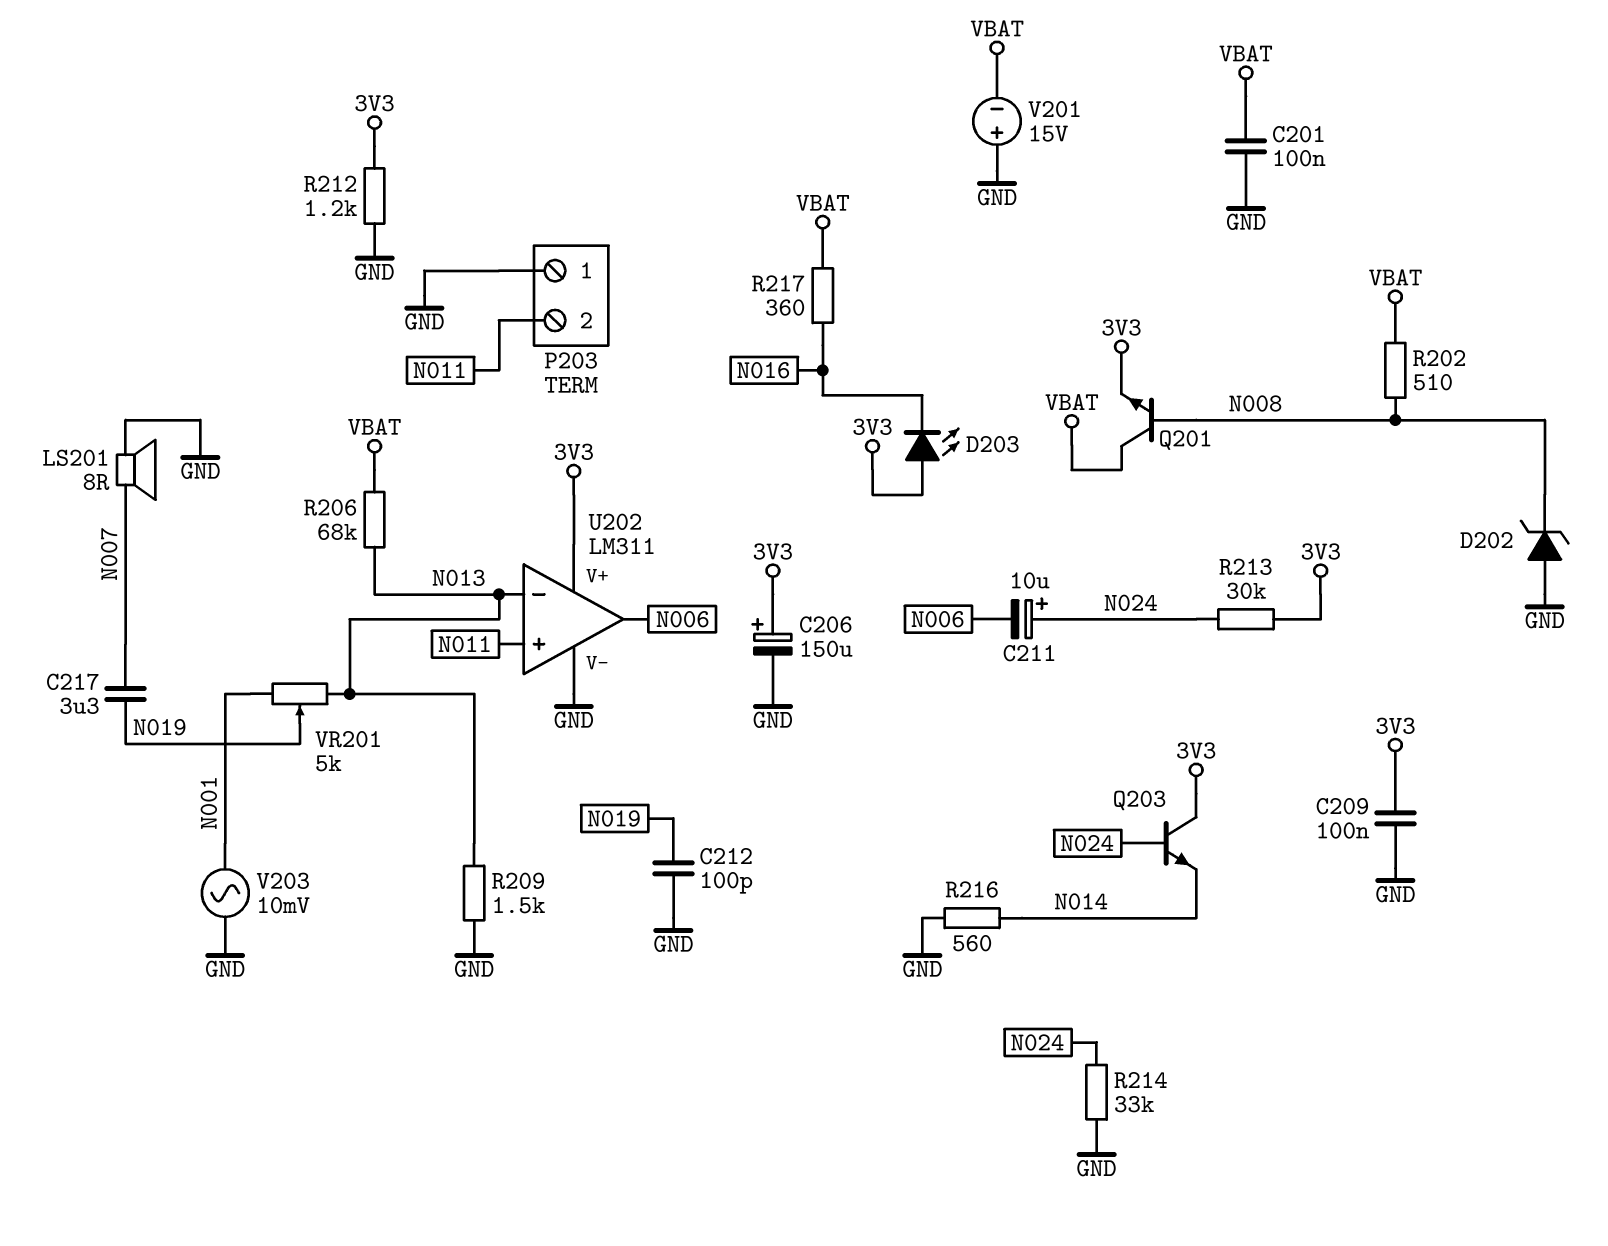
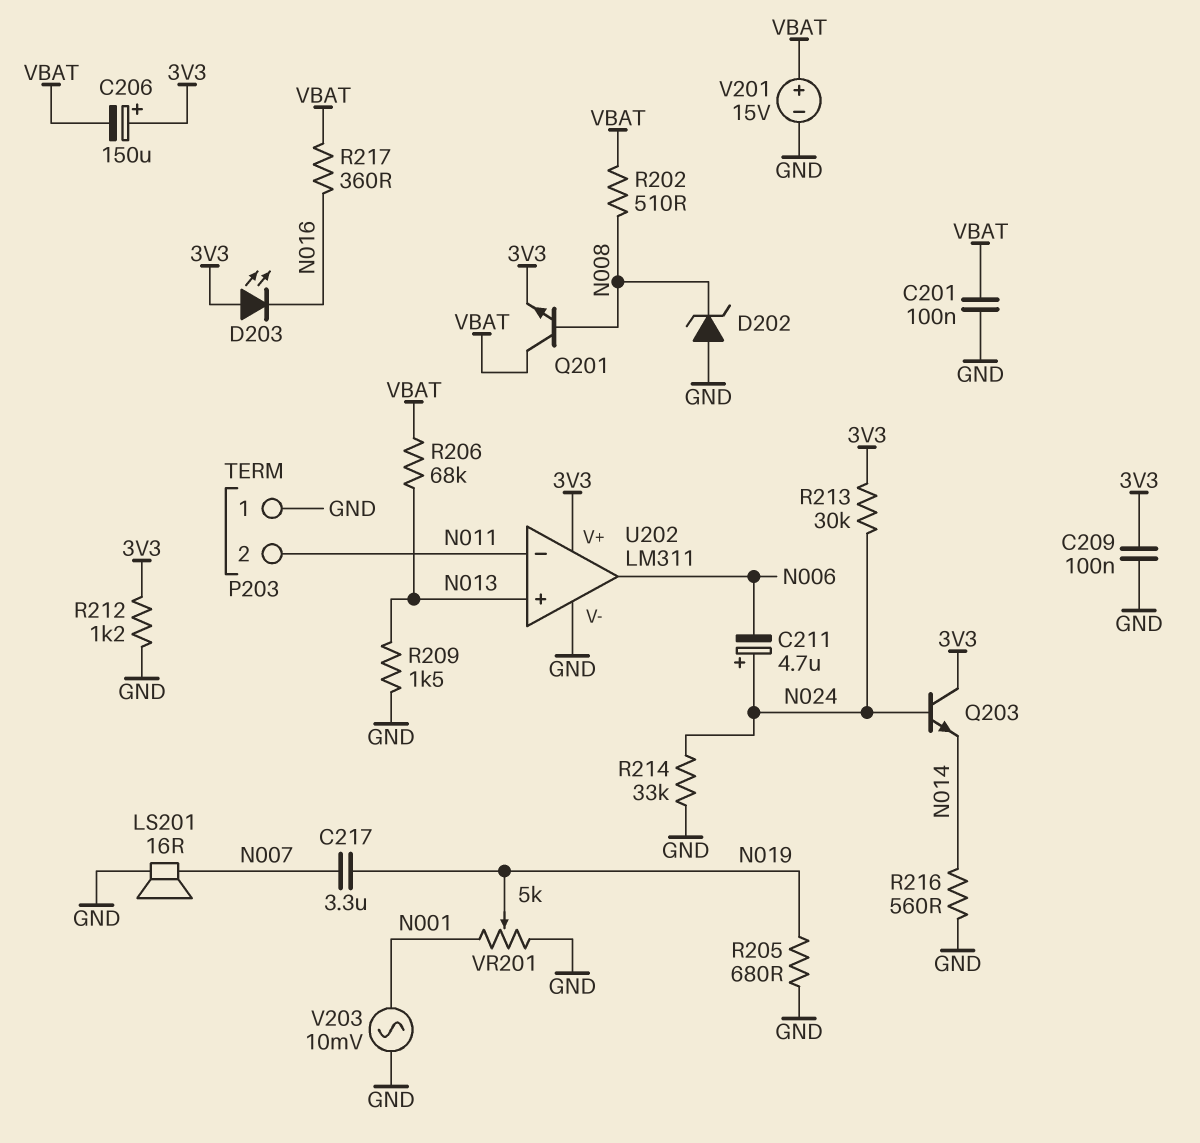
C206: 150uF (plus 3V3, minus GND) -> 150uF (plus 3V3, minus VBAT)
C211: 10uF (plus N024, minus N006) -> 4.7uF (plus N024, minus N006)
C212: 100pF (GND, N019) -> none
LS201: speaker 8R (GND, N007) -> speaker 16R (GND, N007)
R205: none -> 680 (GND, N019)
U202 pin in+: N011 -> N013
U202 pin in-: N013 -> N011
V201: 15V (plus GND, minus VBAT) -> 15V (plus VBAT, minus GND)
VR201: 5k (N001, N013, wiper N019) -> 5k (GND, N001, wiper N019)

